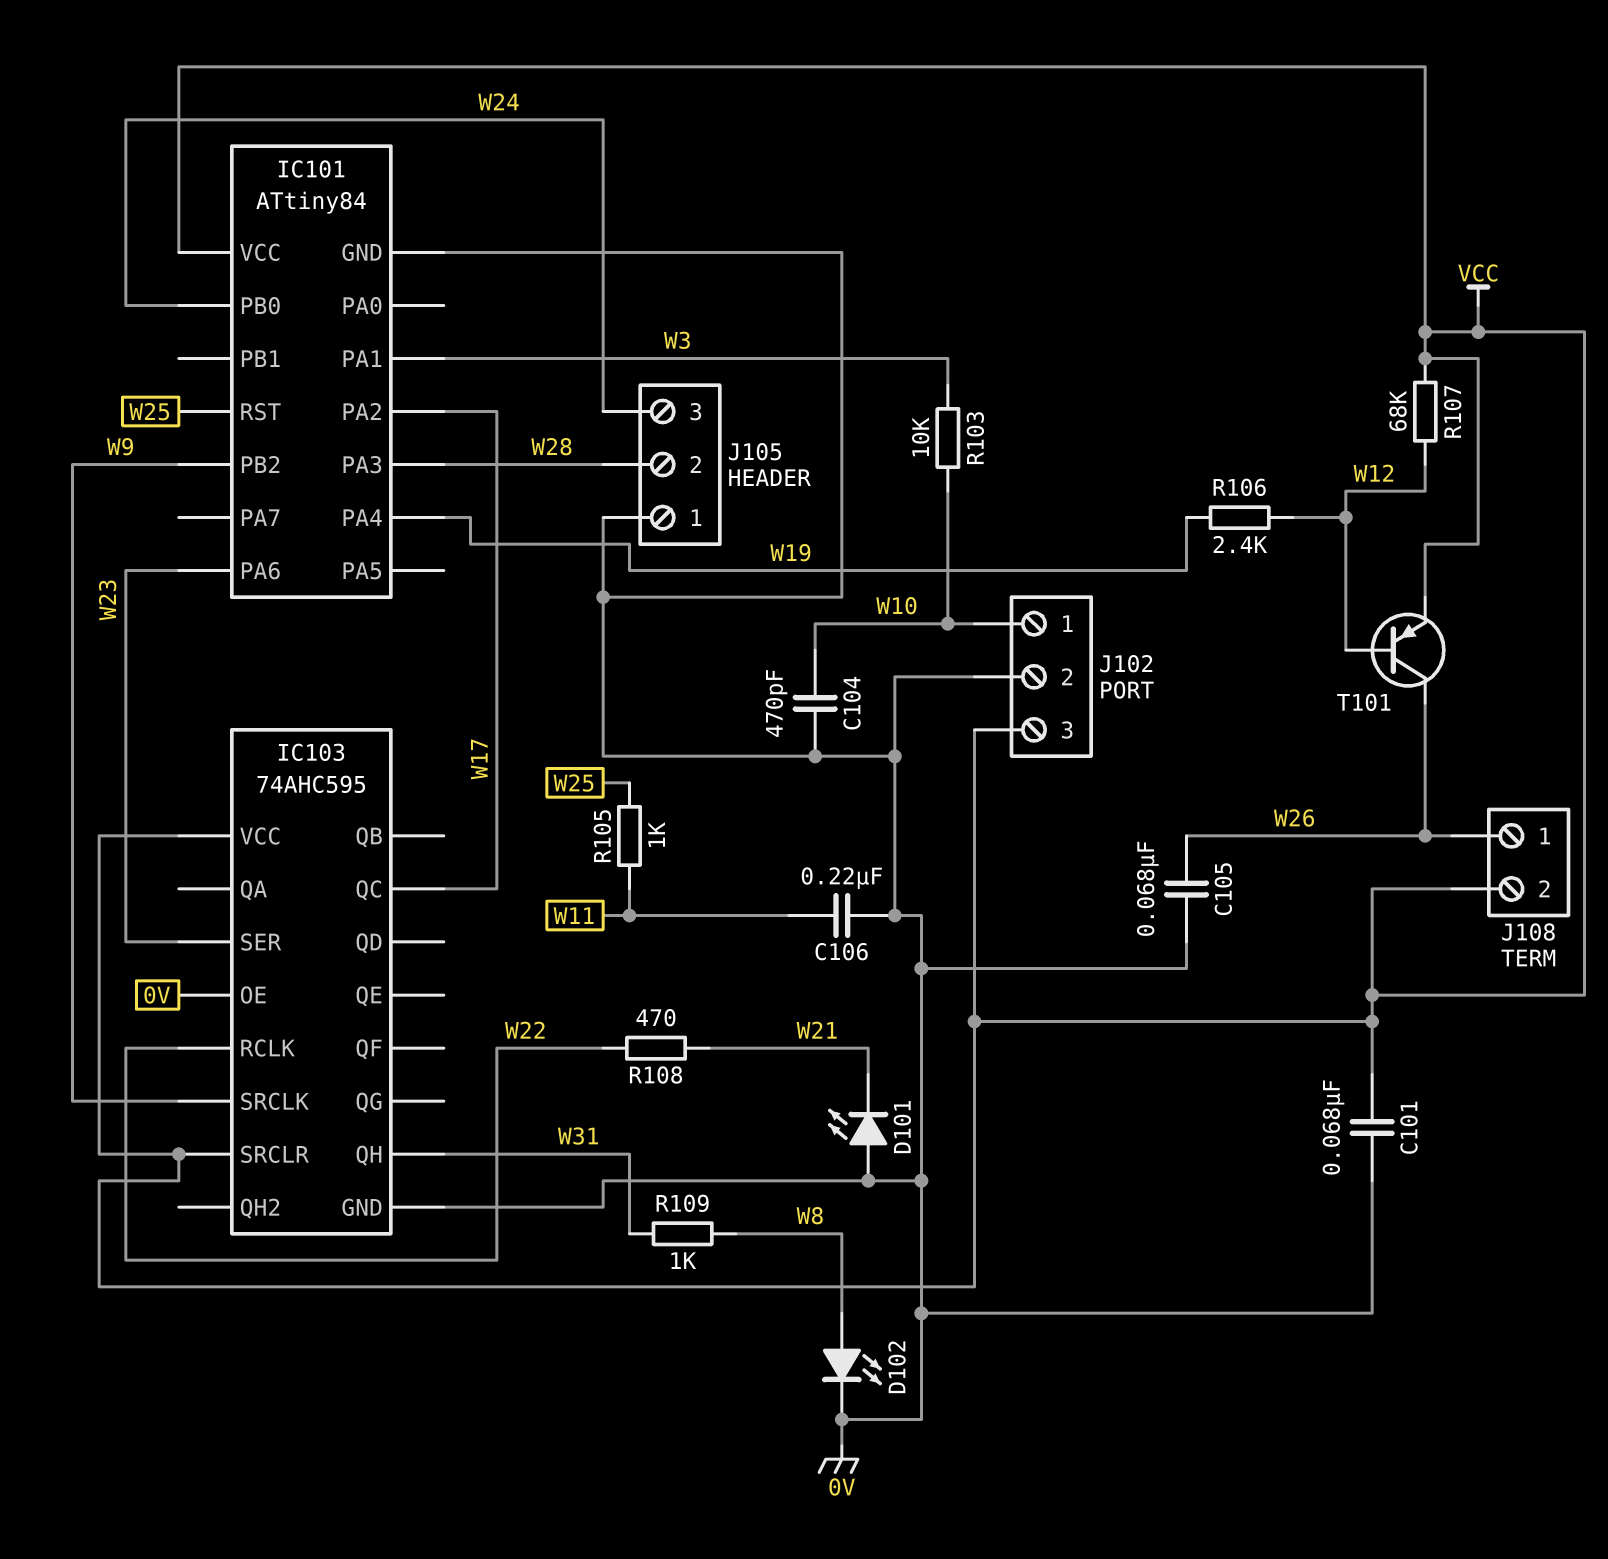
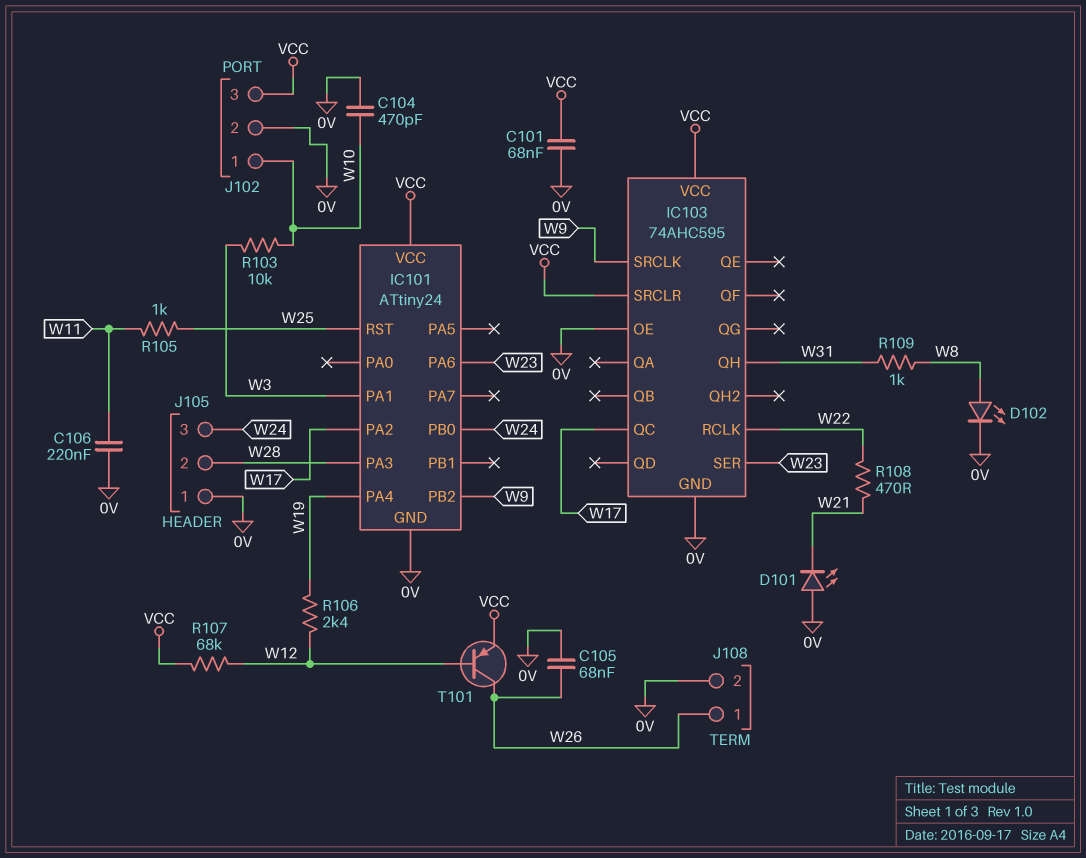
IC101: ATtiny84 -> ATtiny24
J108 pin 2: VCC -> 0V

